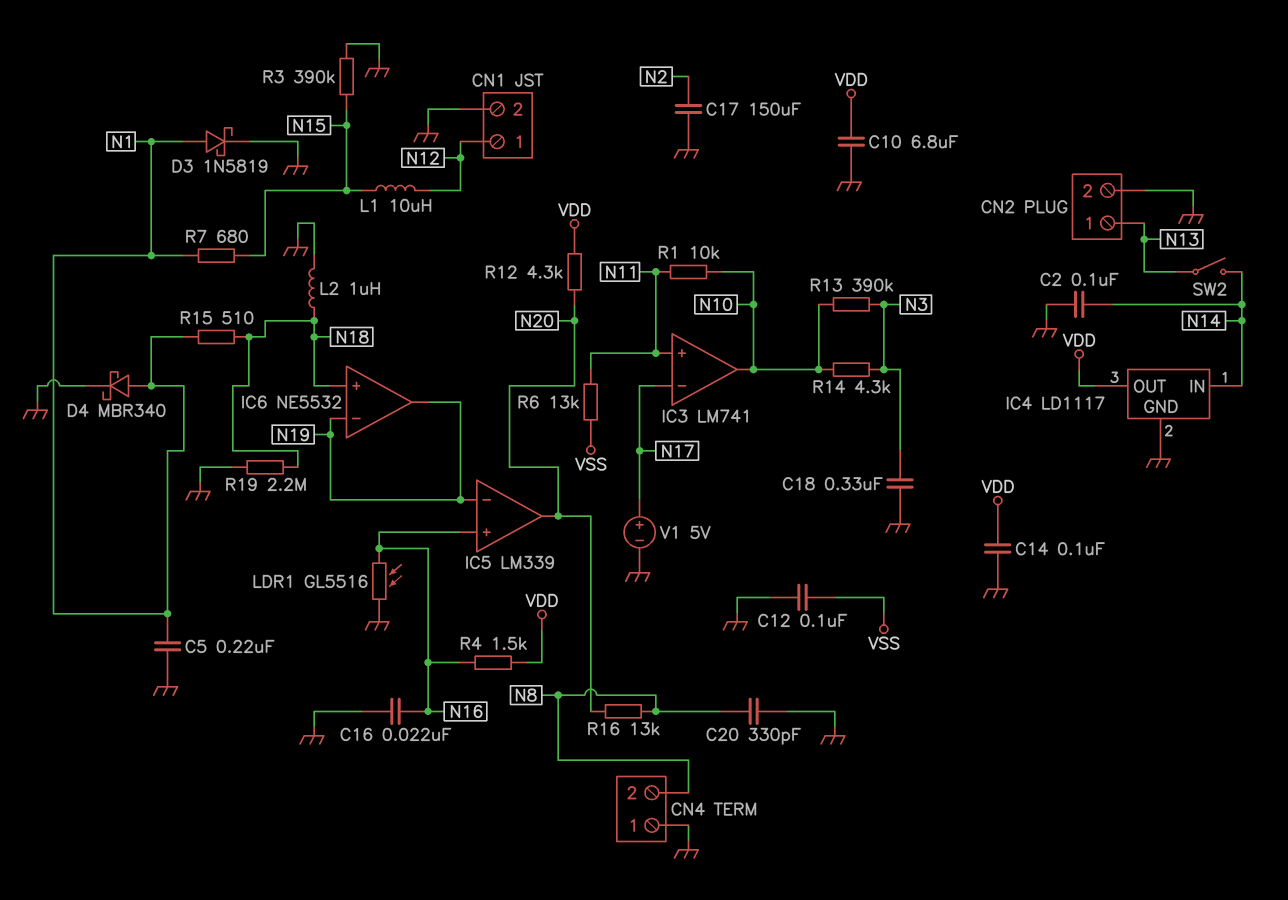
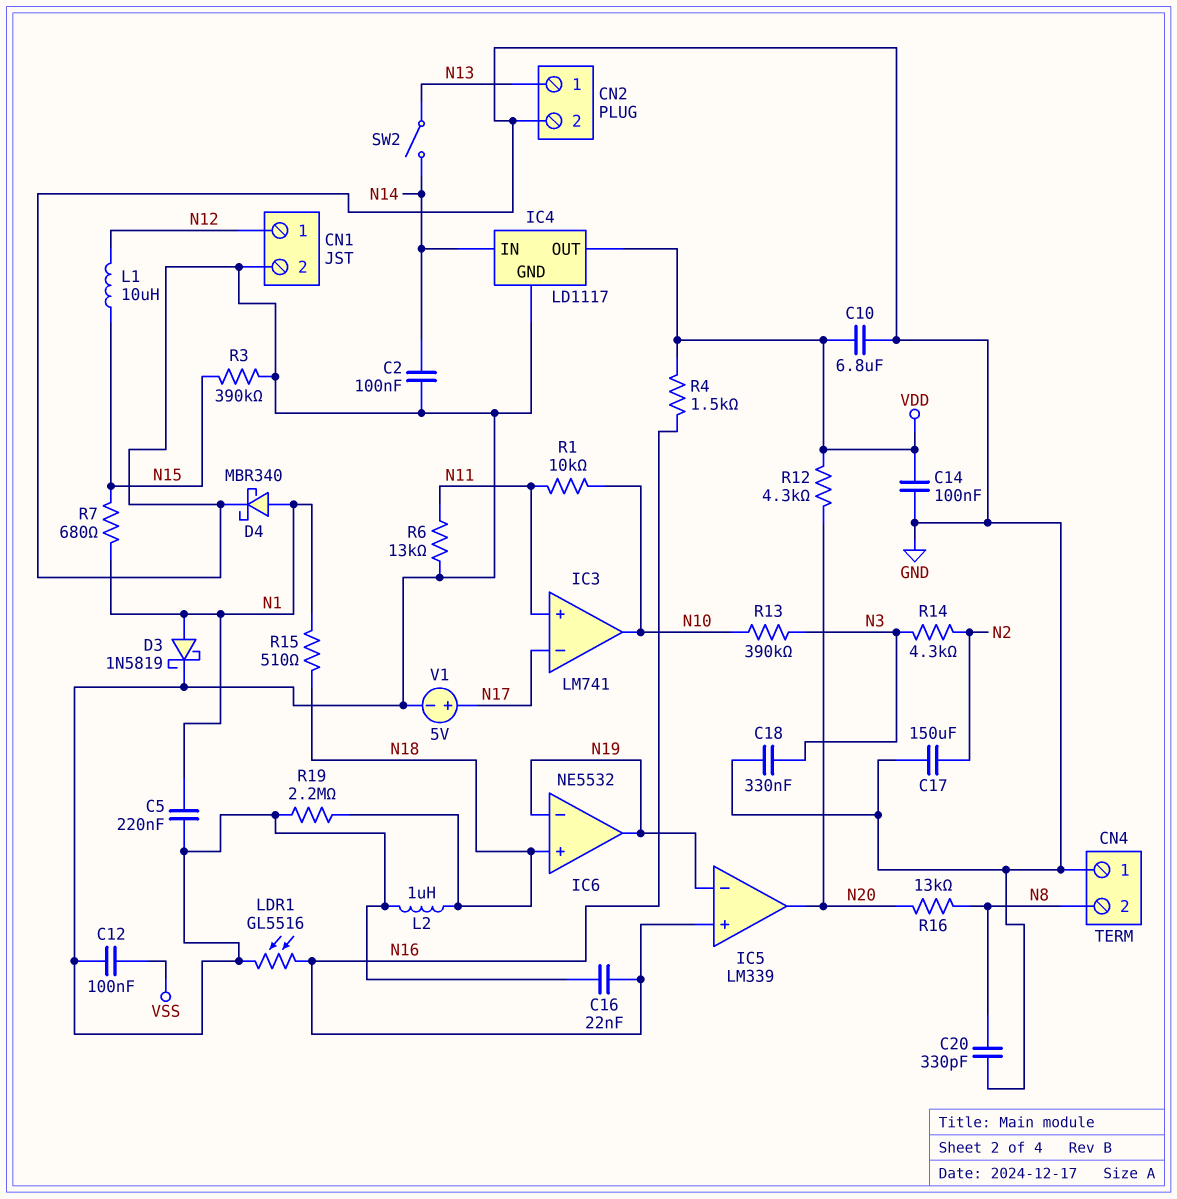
R6: 13k (N11, VSS) -> 13k (GND, N11)
R14: 4.3k (N3, N10) -> 4.3k (N2, N3)

